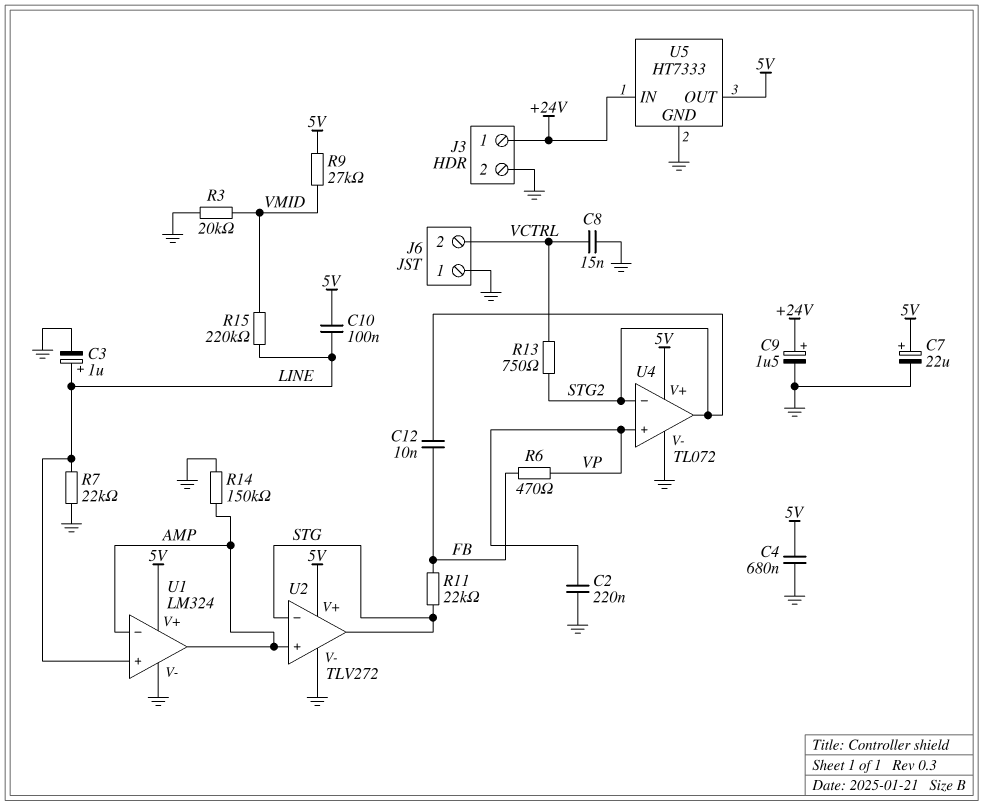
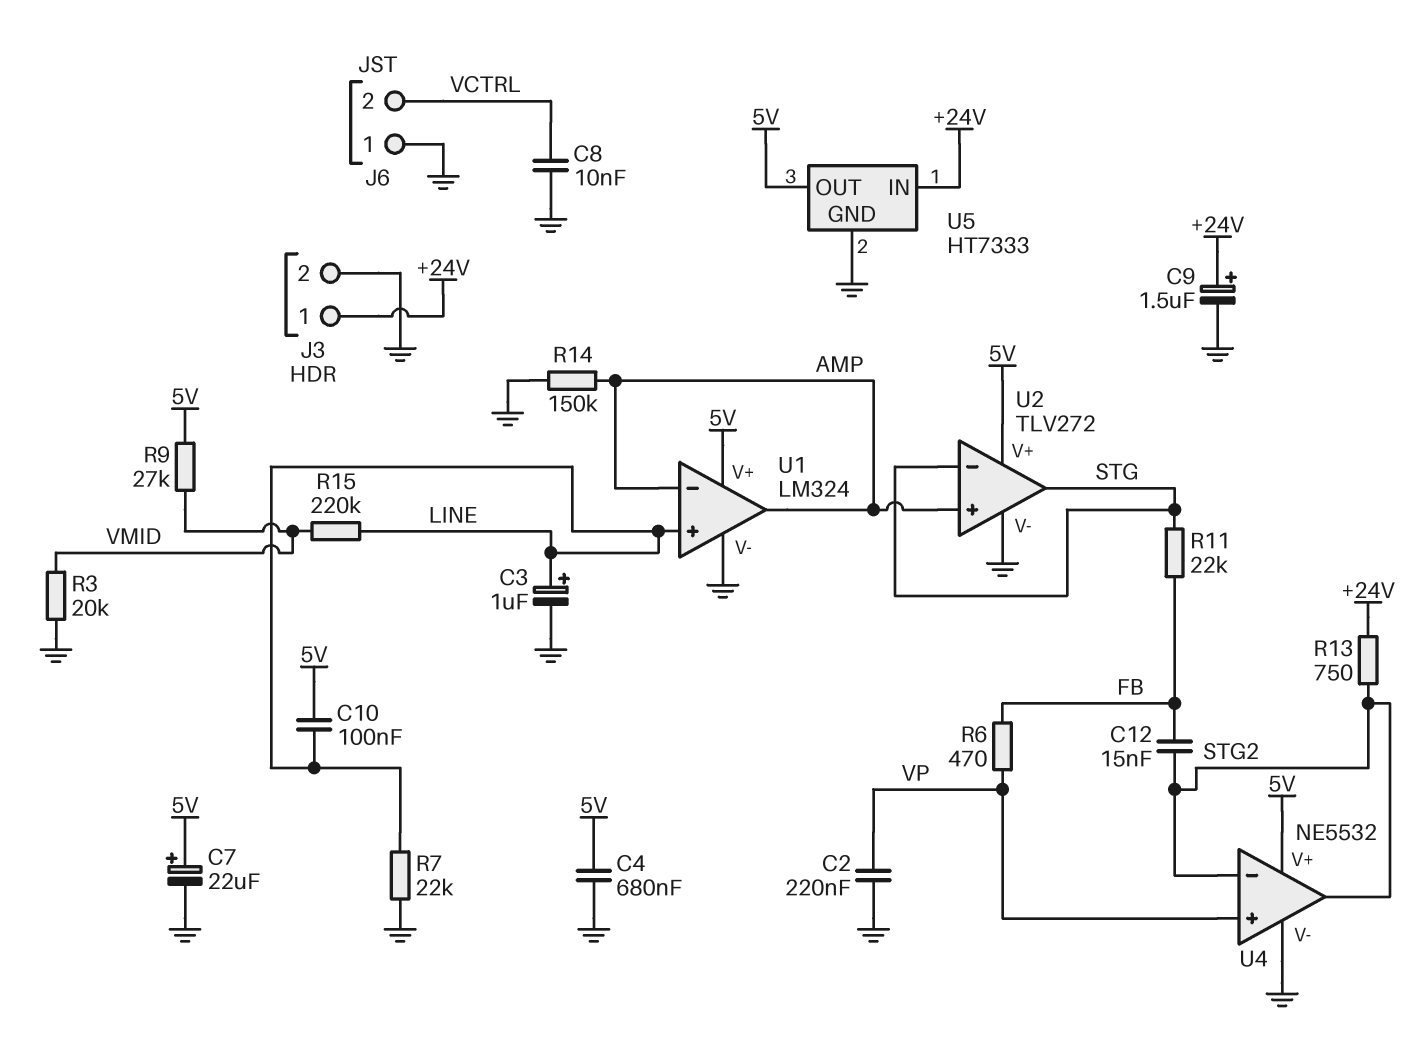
C8: 15nF (GND, VCTRL) -> 10nF (GND, VCTRL)
C12: 10nF (FB, STG2) -> 15nF (FB, STG2)
R13: 750 (STG2, VCTRL) -> 750 (+24V, STG2)
U4: TL072 -> NE5532

